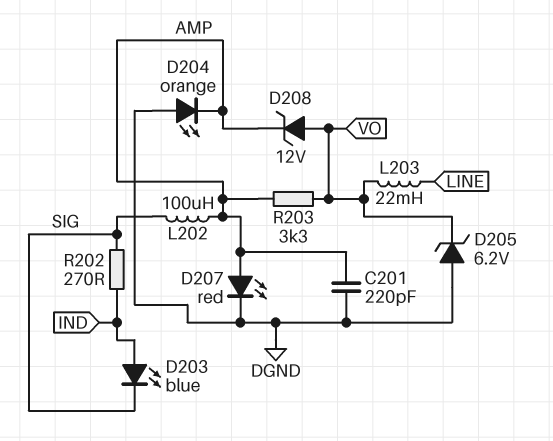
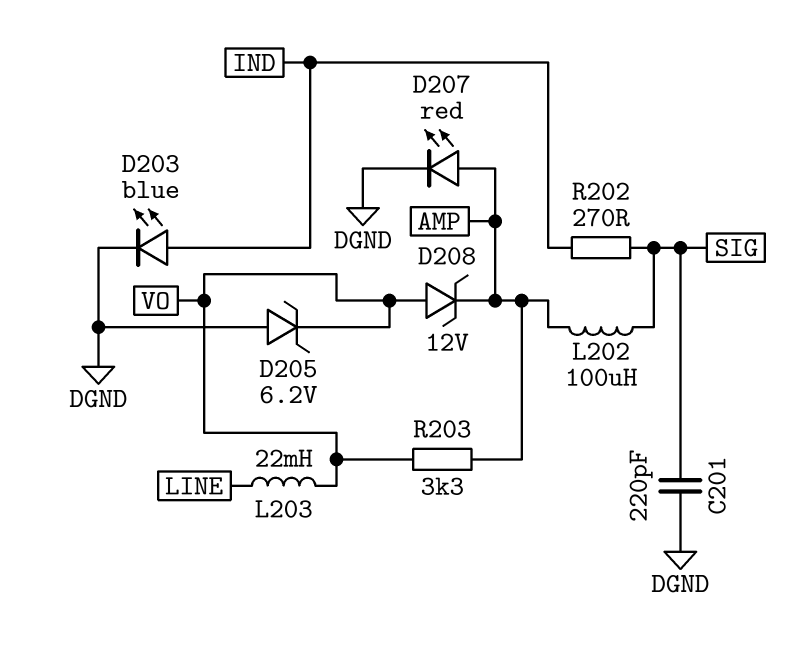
C201: 220pF (AMP, DGND) -> 220pF (DGND, SIG)
D203: LED blue (A IND, K SIG) -> LED blue (A IND, K DGND)
D204: LED orange (A DGND, K AMP) -> none

